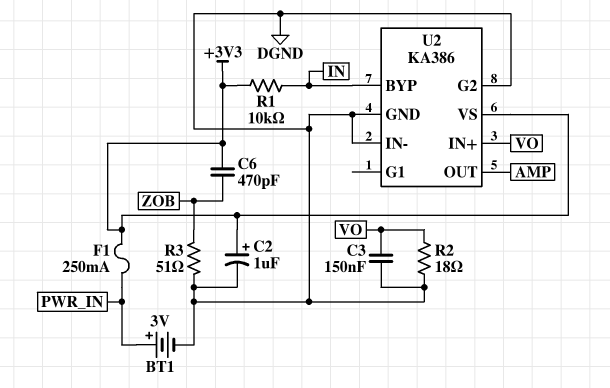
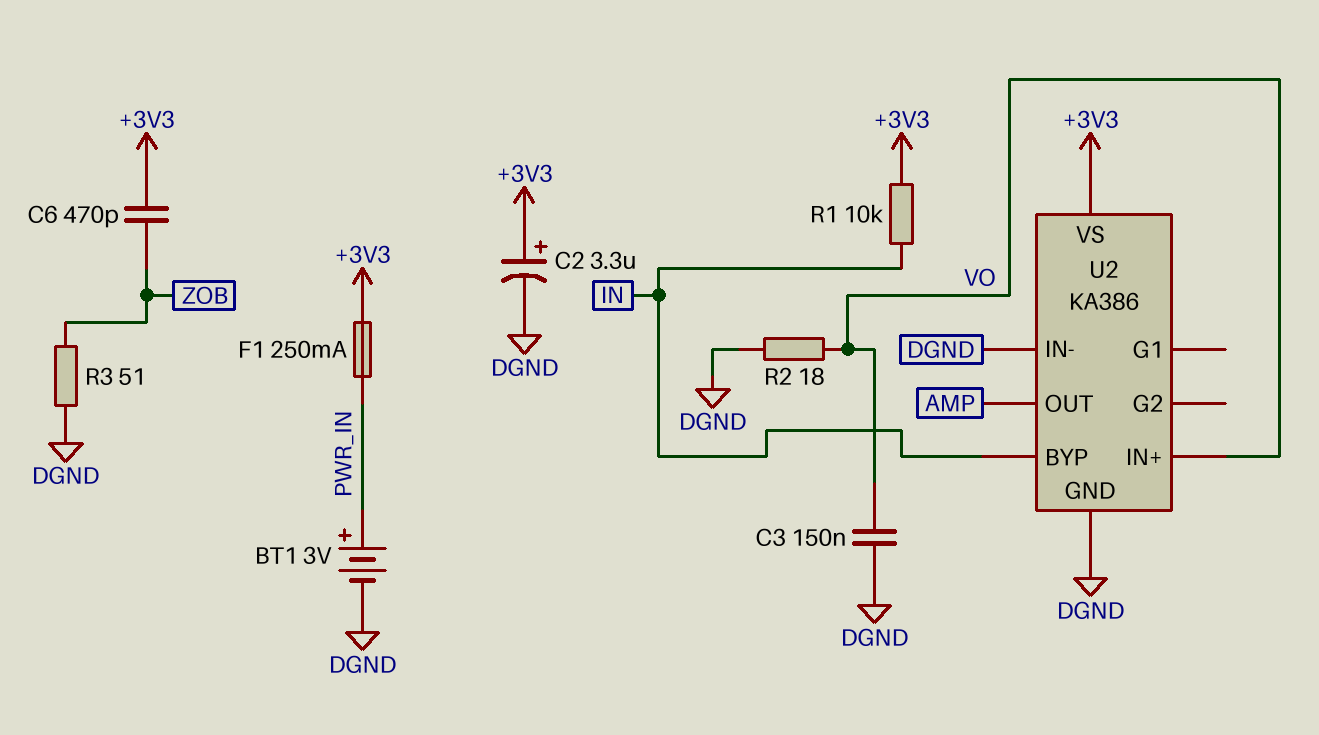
C2: 1uF (plus +3V3, minus DGND) -> 3.3uF (plus +3V3, minus DGND)
U2 pin G2: DGND -> none

